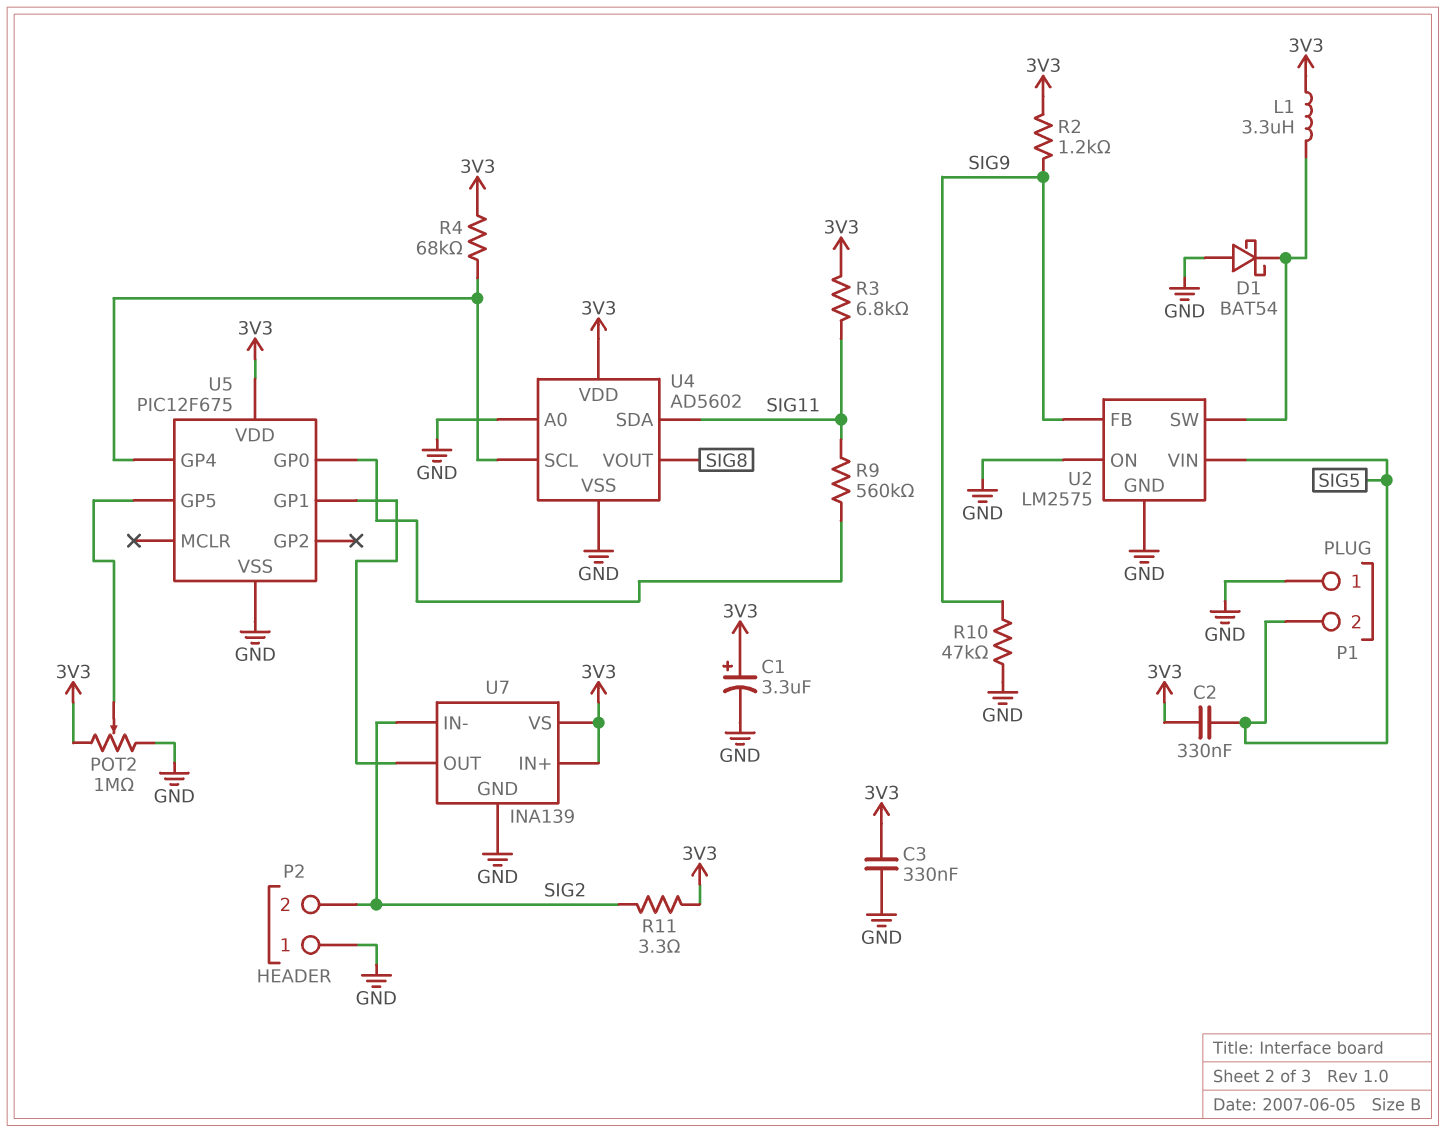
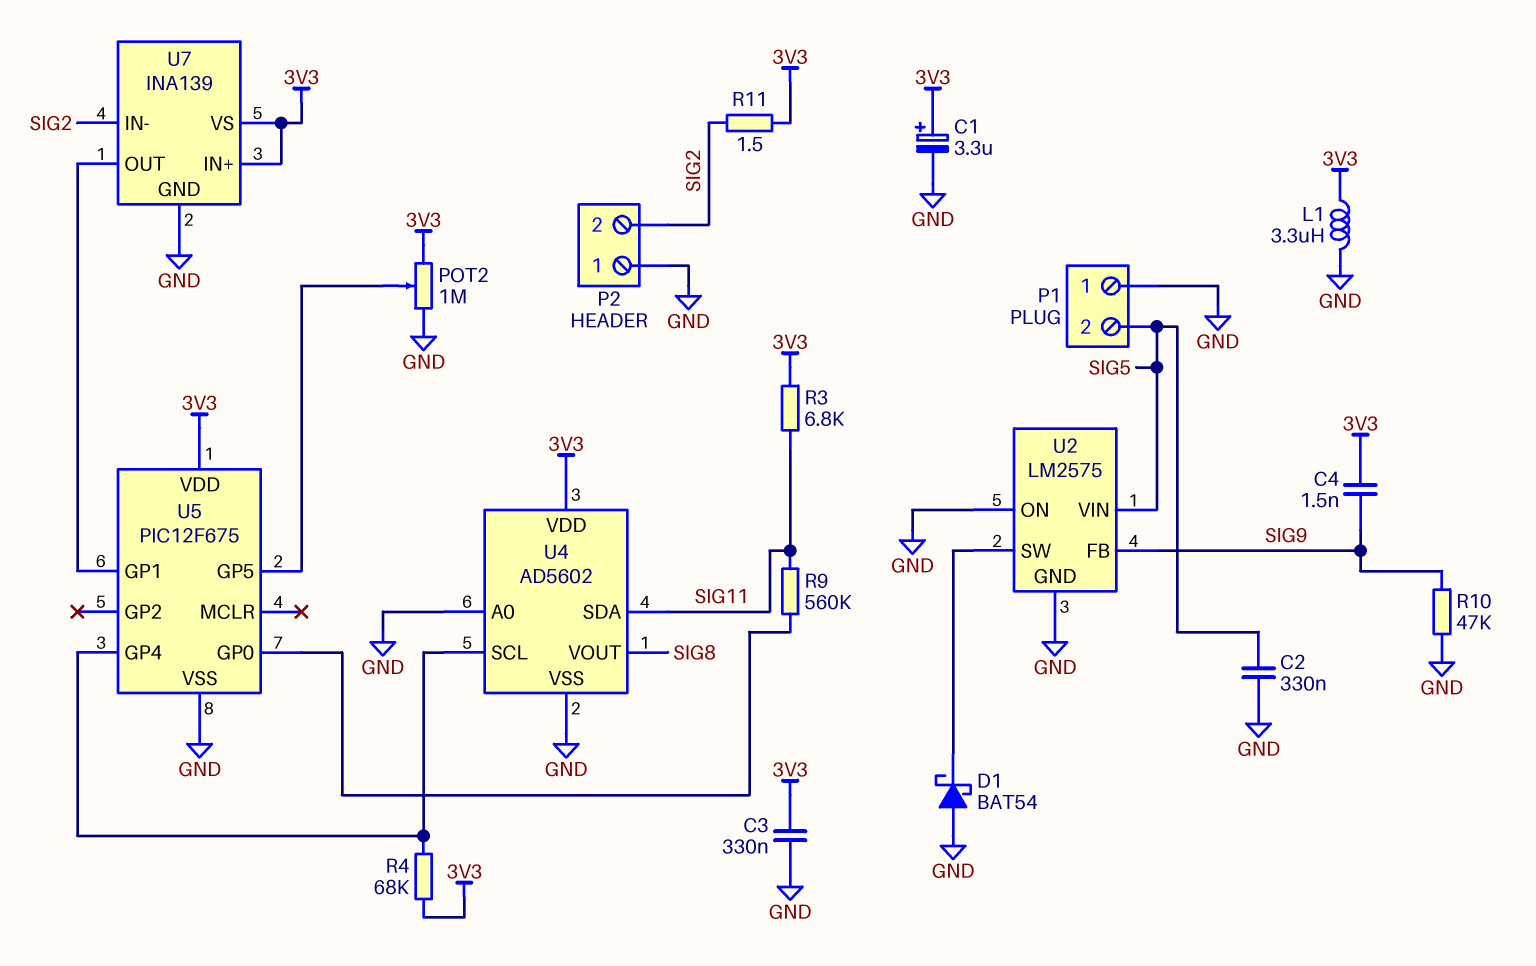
C2: 330nF (3V3, SIG5) -> 330nF (GND, SIG5)
C4: none -> 1.5nF (3V3, SIG9)
L1: 3.3uH (3V3, U2/SW) -> 3.3uH (3V3, GND)
R2: 1.2k (3V3, SIG9) -> none
R11: 3.3 (3V3, SIG2) -> 1.5 (3V3, SIG2)

